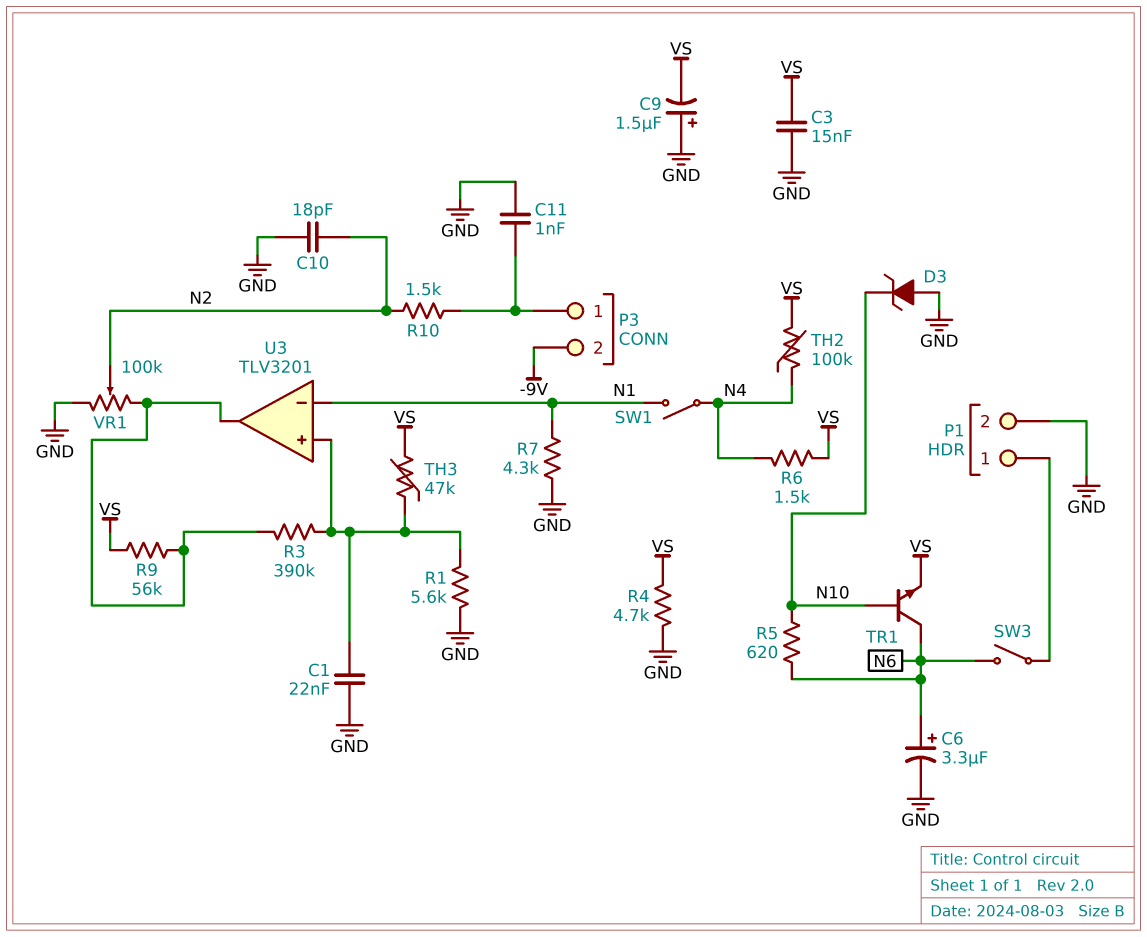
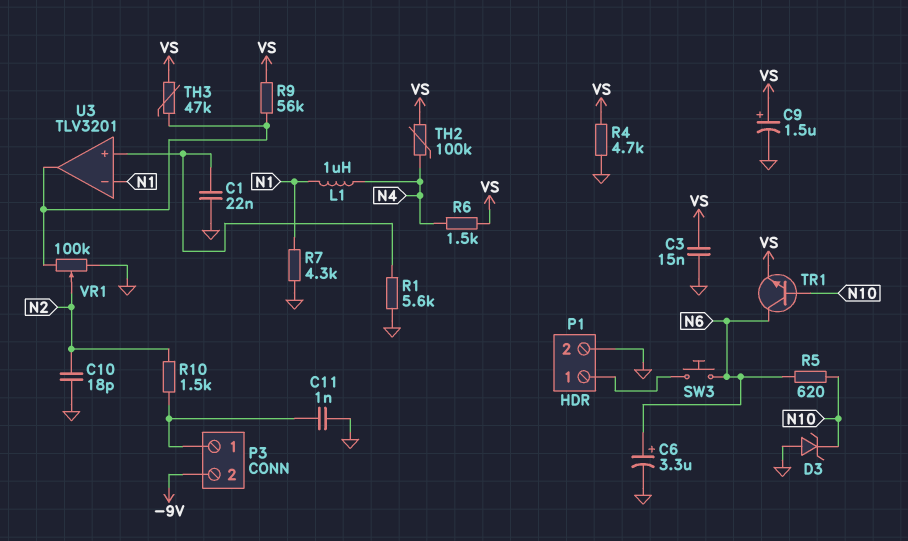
C9: 1.5uF (plus GND, minus VS) -> 1.5uF (plus VS, minus GND)
L1: none -> 1uH (N1, N4)
R3: 390k (U3/in+, U3/out) -> none
SW1: switch (N1, N4) -> none
SW3: switch (N6, P1/1) -> button (N6, P1/1)
TH3: 47k (U3/in+, VS) -> 47k (U3/out, VS)

